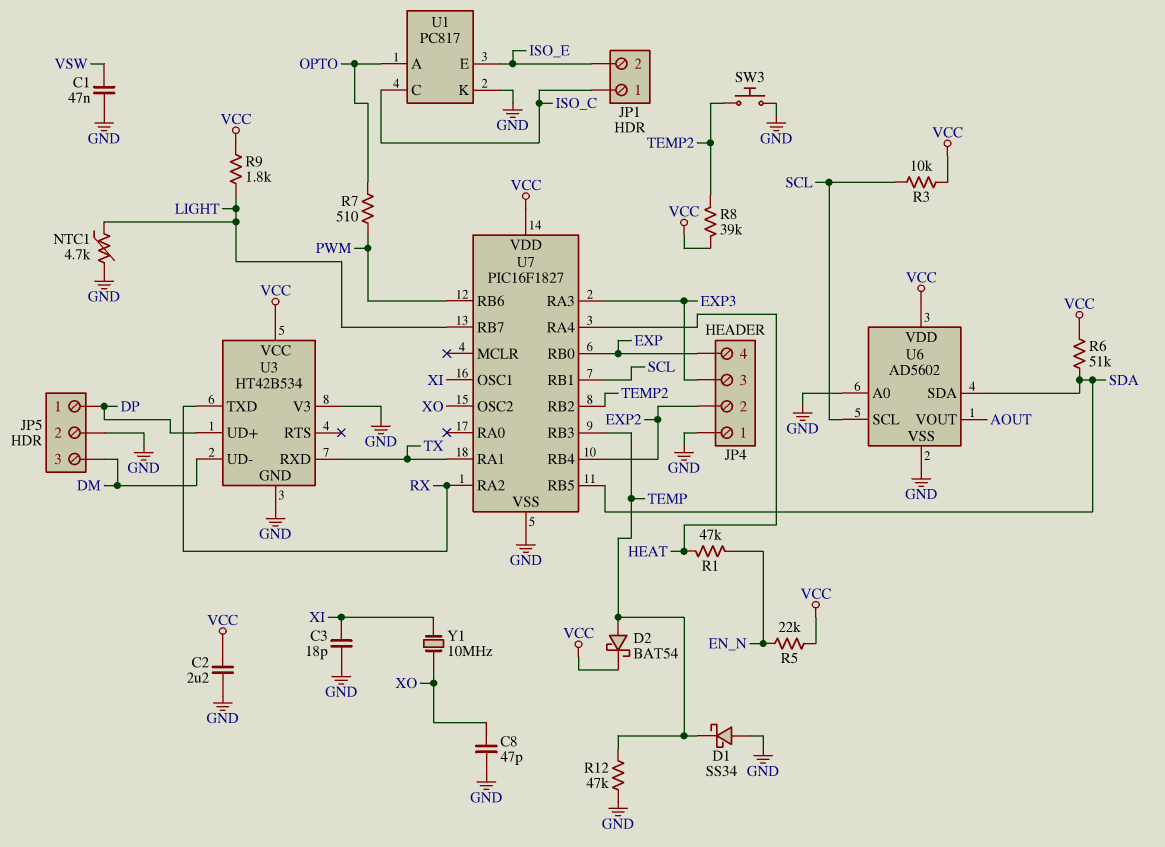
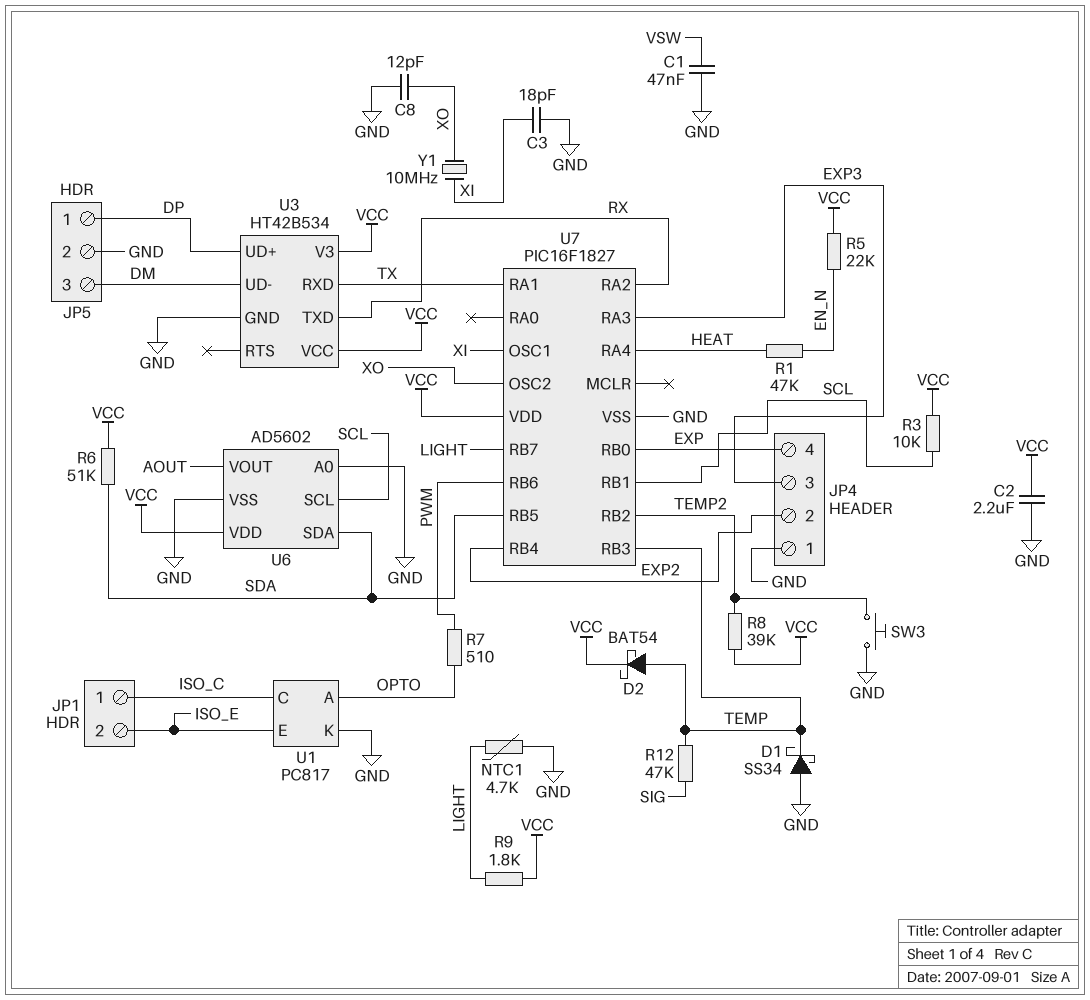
C8: 47pF (GND, XO) -> 12pF (GND, XO)
R12: 47k (GND, TEMP) -> 47k (SIG, TEMP)
U3 pin V3: GND -> VCC

